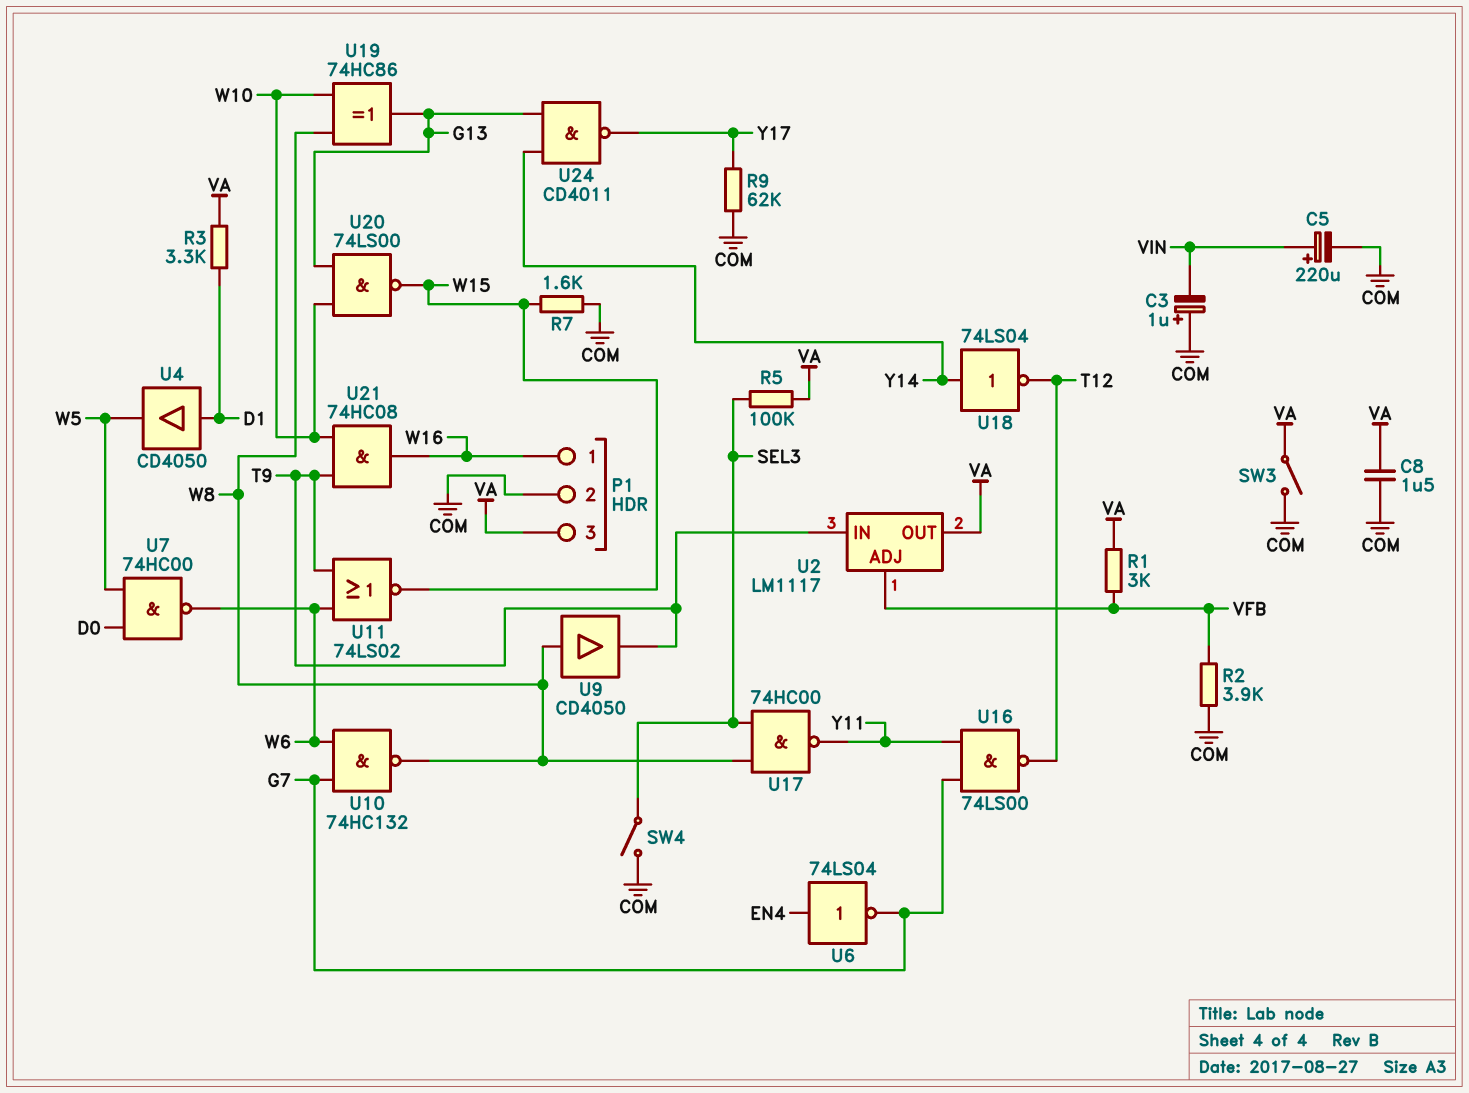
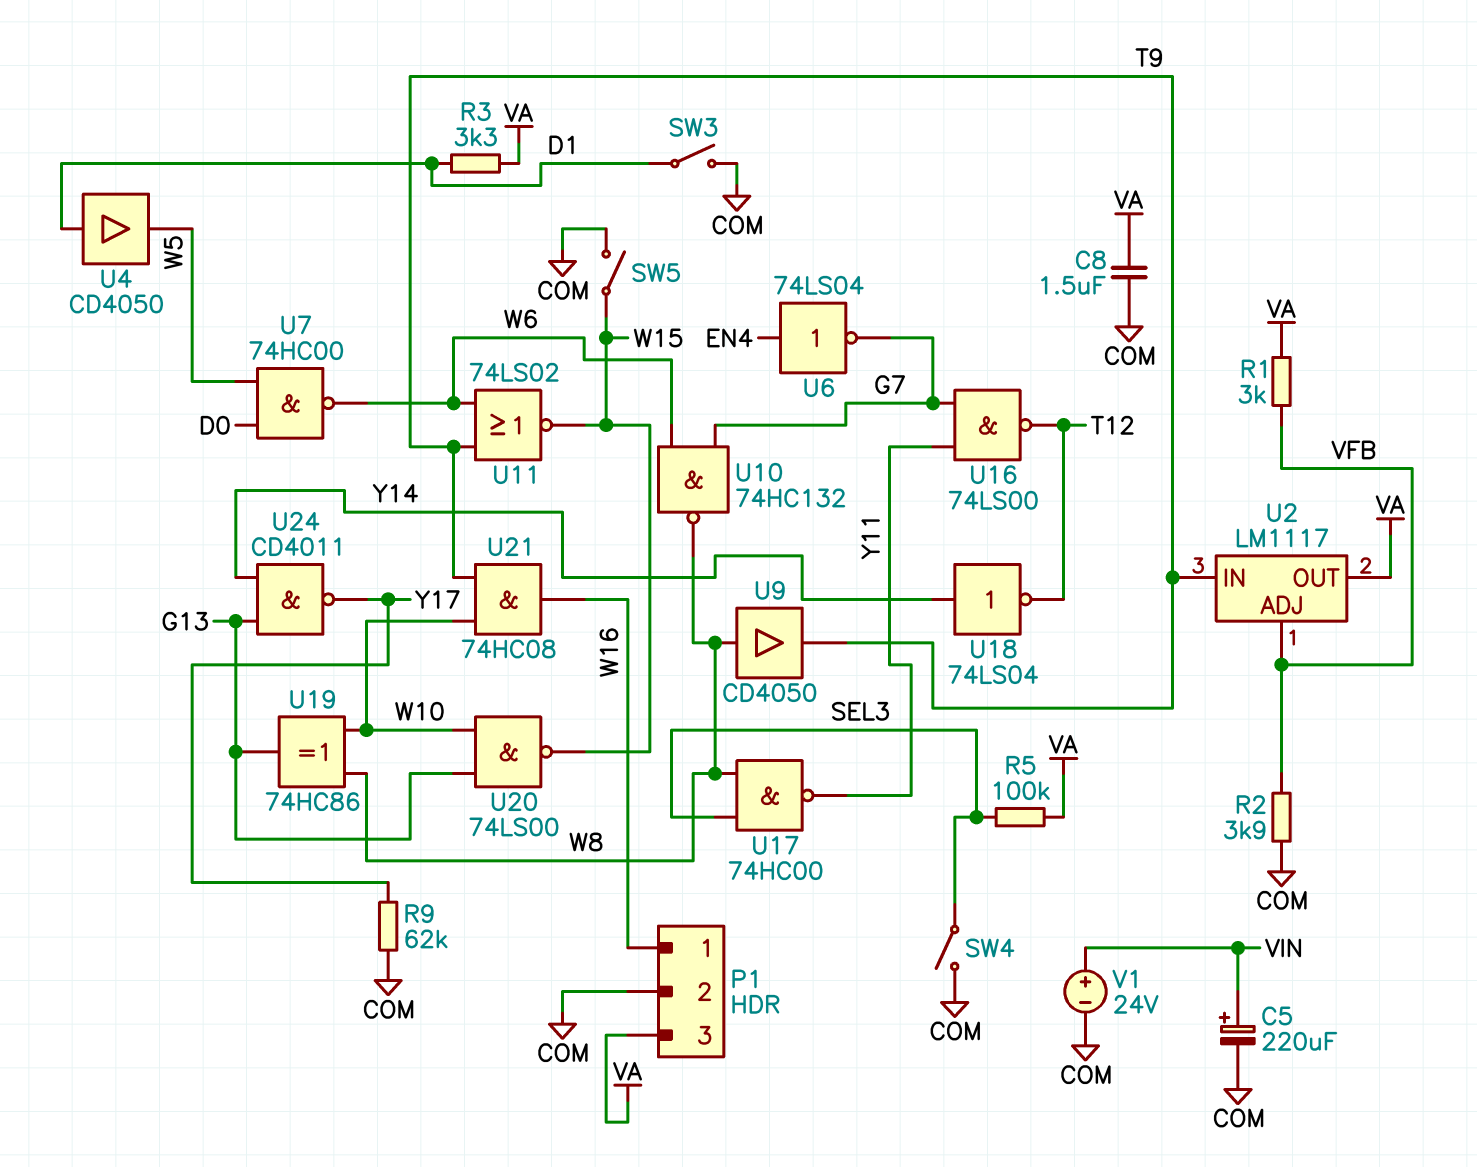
C3: 1uF (plus COM, minus VIN) -> none
R7: 1.6k (COM, W15) -> none
SW3: switch (COM, VA) -> switch (COM, D1)
SW5: none -> switch (COM, W15)
V1: none -> 24V (plus VIN, minus COM)

